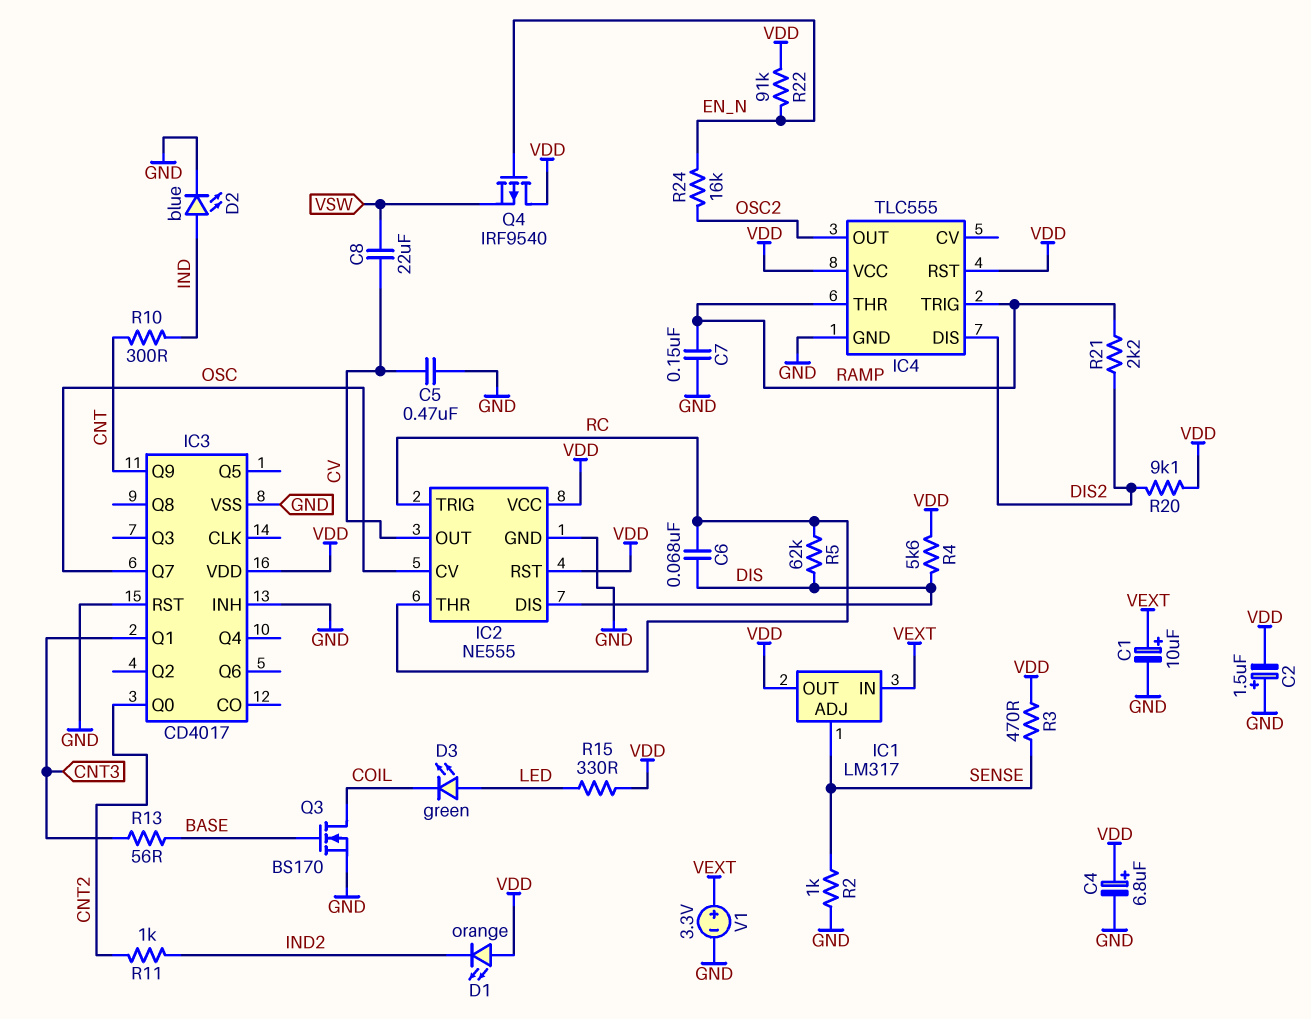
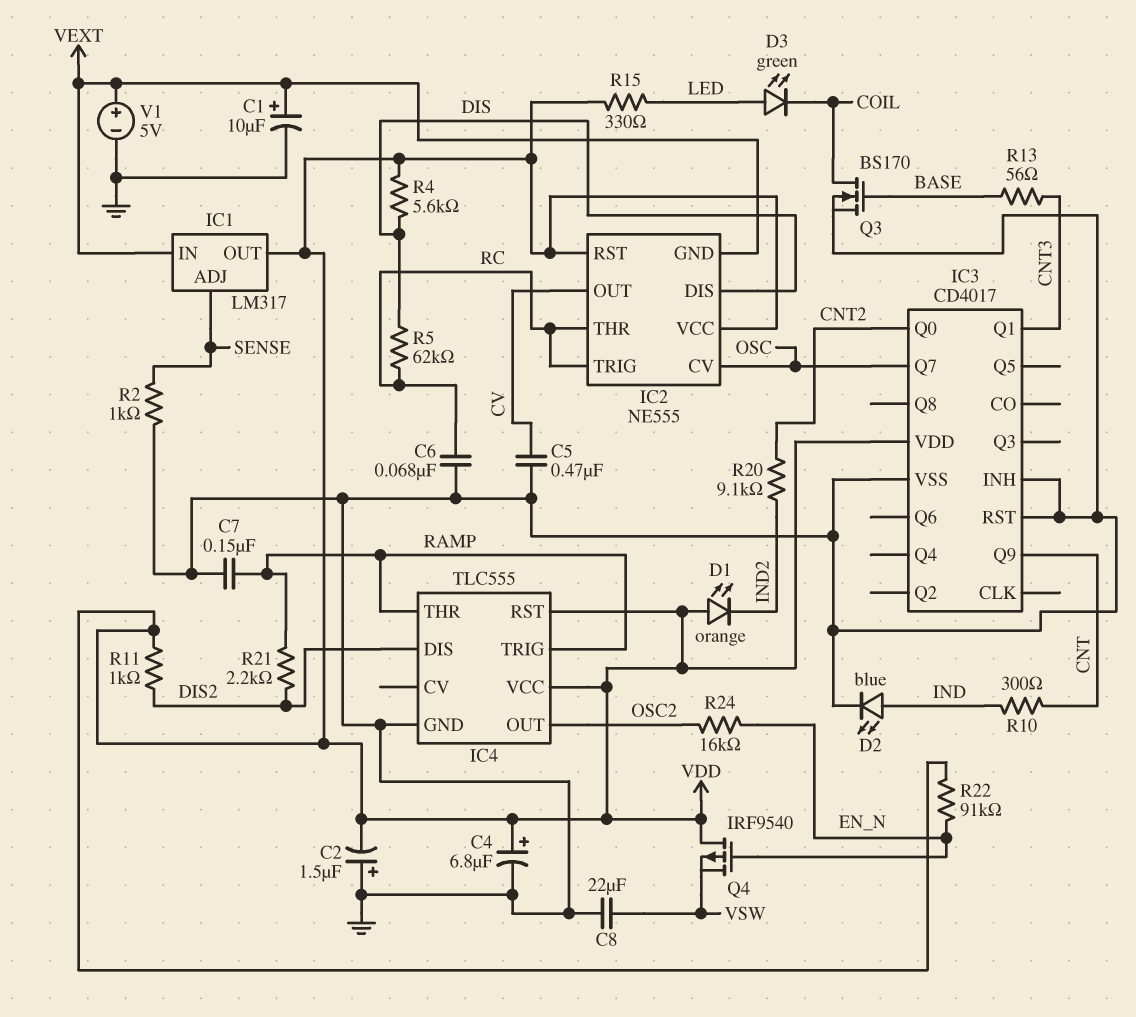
C6: 68nF (DIS, RC) -> 68nF (GND, RC)
C8: 22uF (CV, VSW) -> 22uF (GND, VSW)
IC2 pin GND: GND -> VEXT
R3: 470 (SENSE, VDD) -> none
R11: 1k (CNT2, IND2) -> 1k (DIS2, VDD)
R20: 9.1k (DIS2, VDD) -> 9.1k (CNT2, IND2)
V1: 3.3V (plus VEXT, minus GND) -> 5V (plus VEXT, minus GND)

